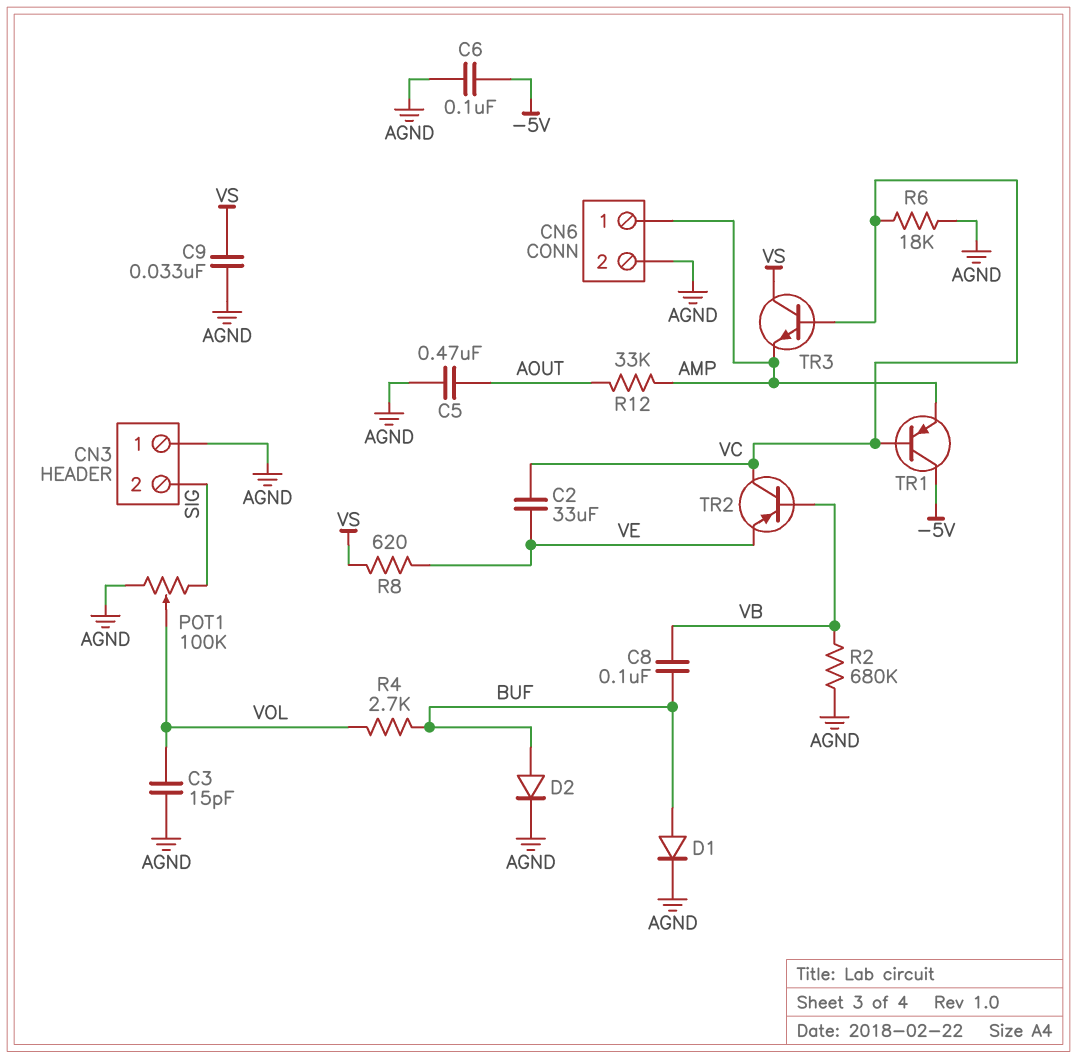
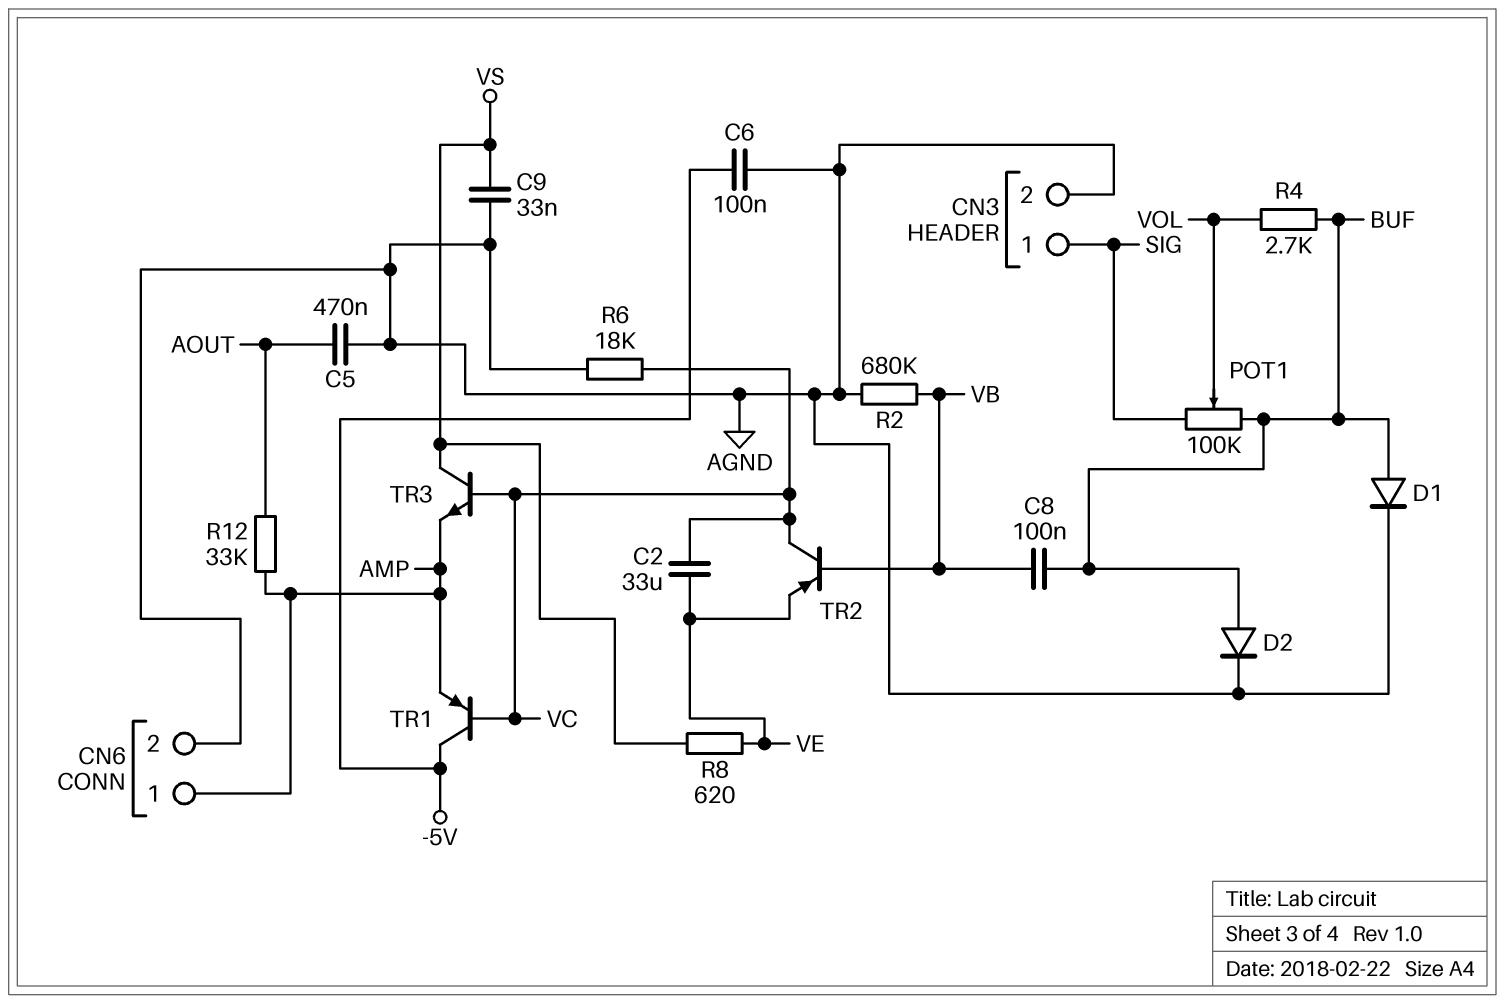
C3: 15pF (AGND, VOL) -> none
CN3 pin 1: AGND -> SIG
CN3 pin 2: SIG -> AGND
POT1: 100k (AGND, SIG, wiper VOL) -> 100k (BUF, SIG, wiper VOL)

